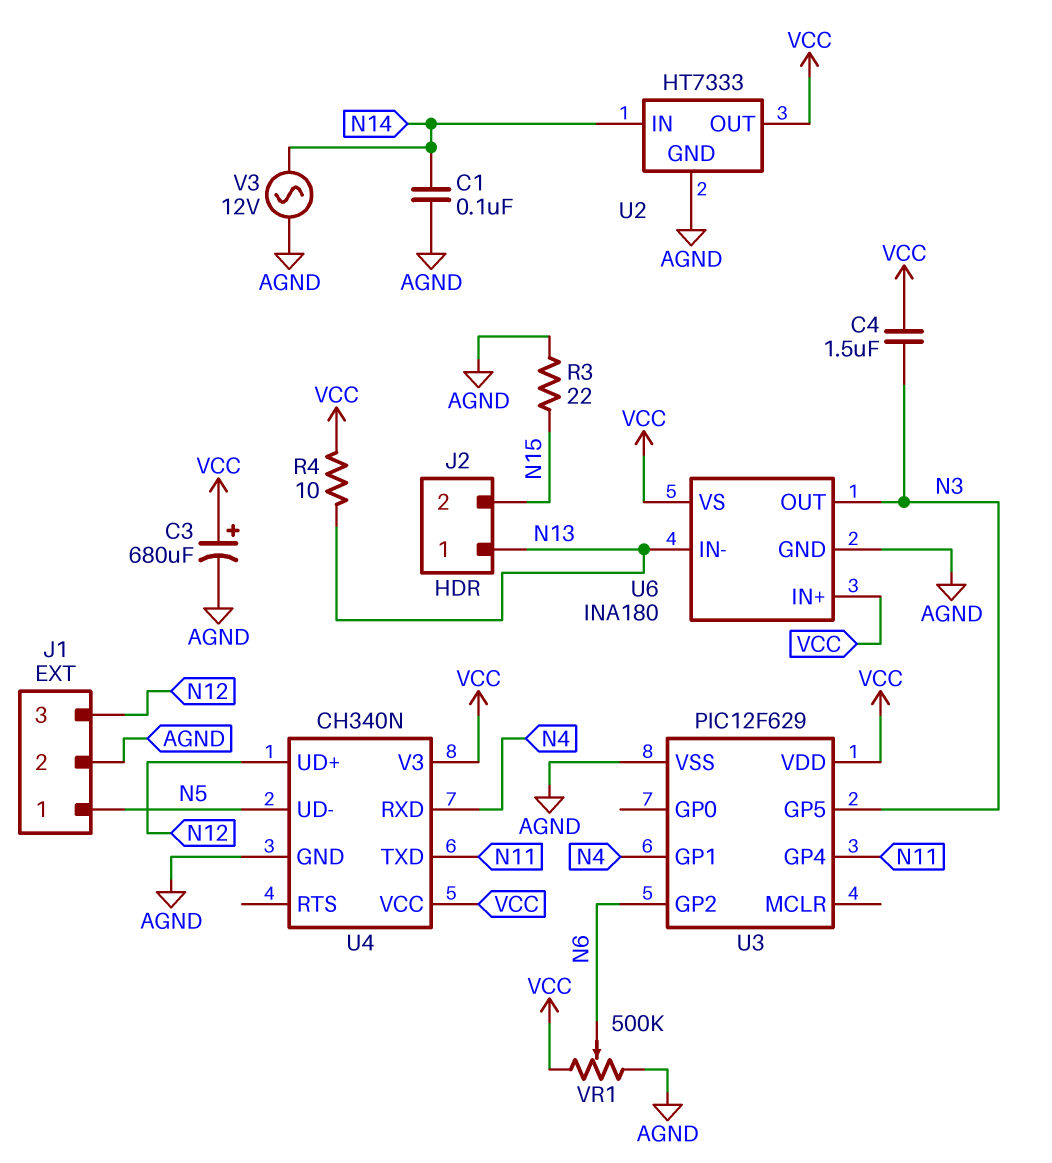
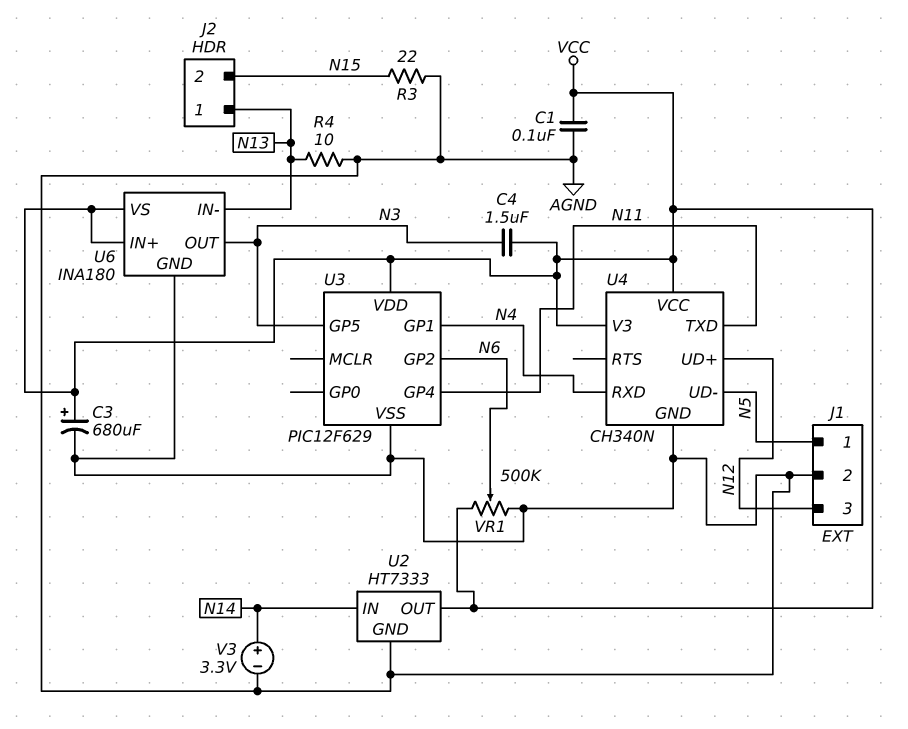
C1: 100nF (AGND, N14) -> 100nF (AGND, VCC)
R4: 10 (N13, VCC) -> 10 (AGND, N13)
V3: AC 12V (AGND, N14) -> 3.3V (plus N14, minus AGND)

